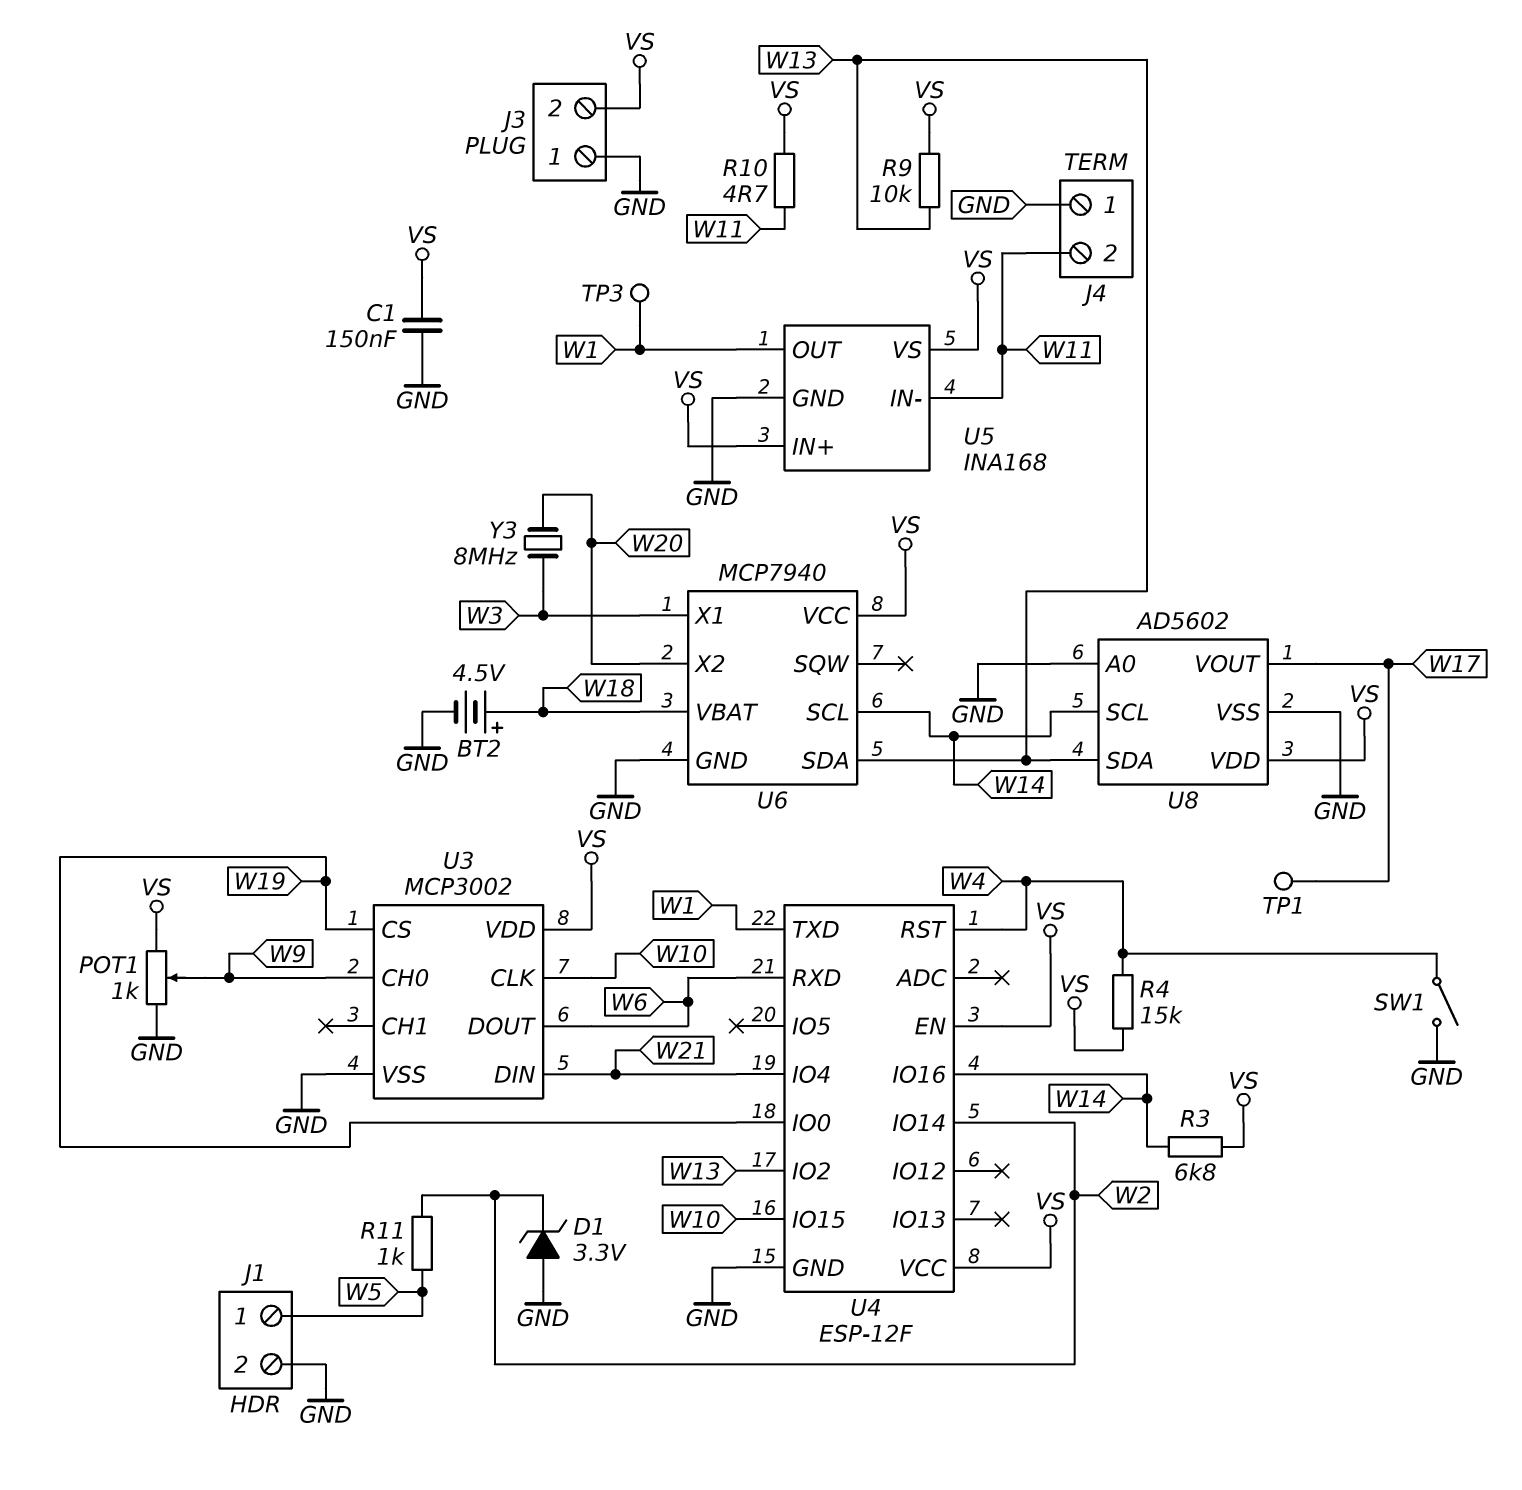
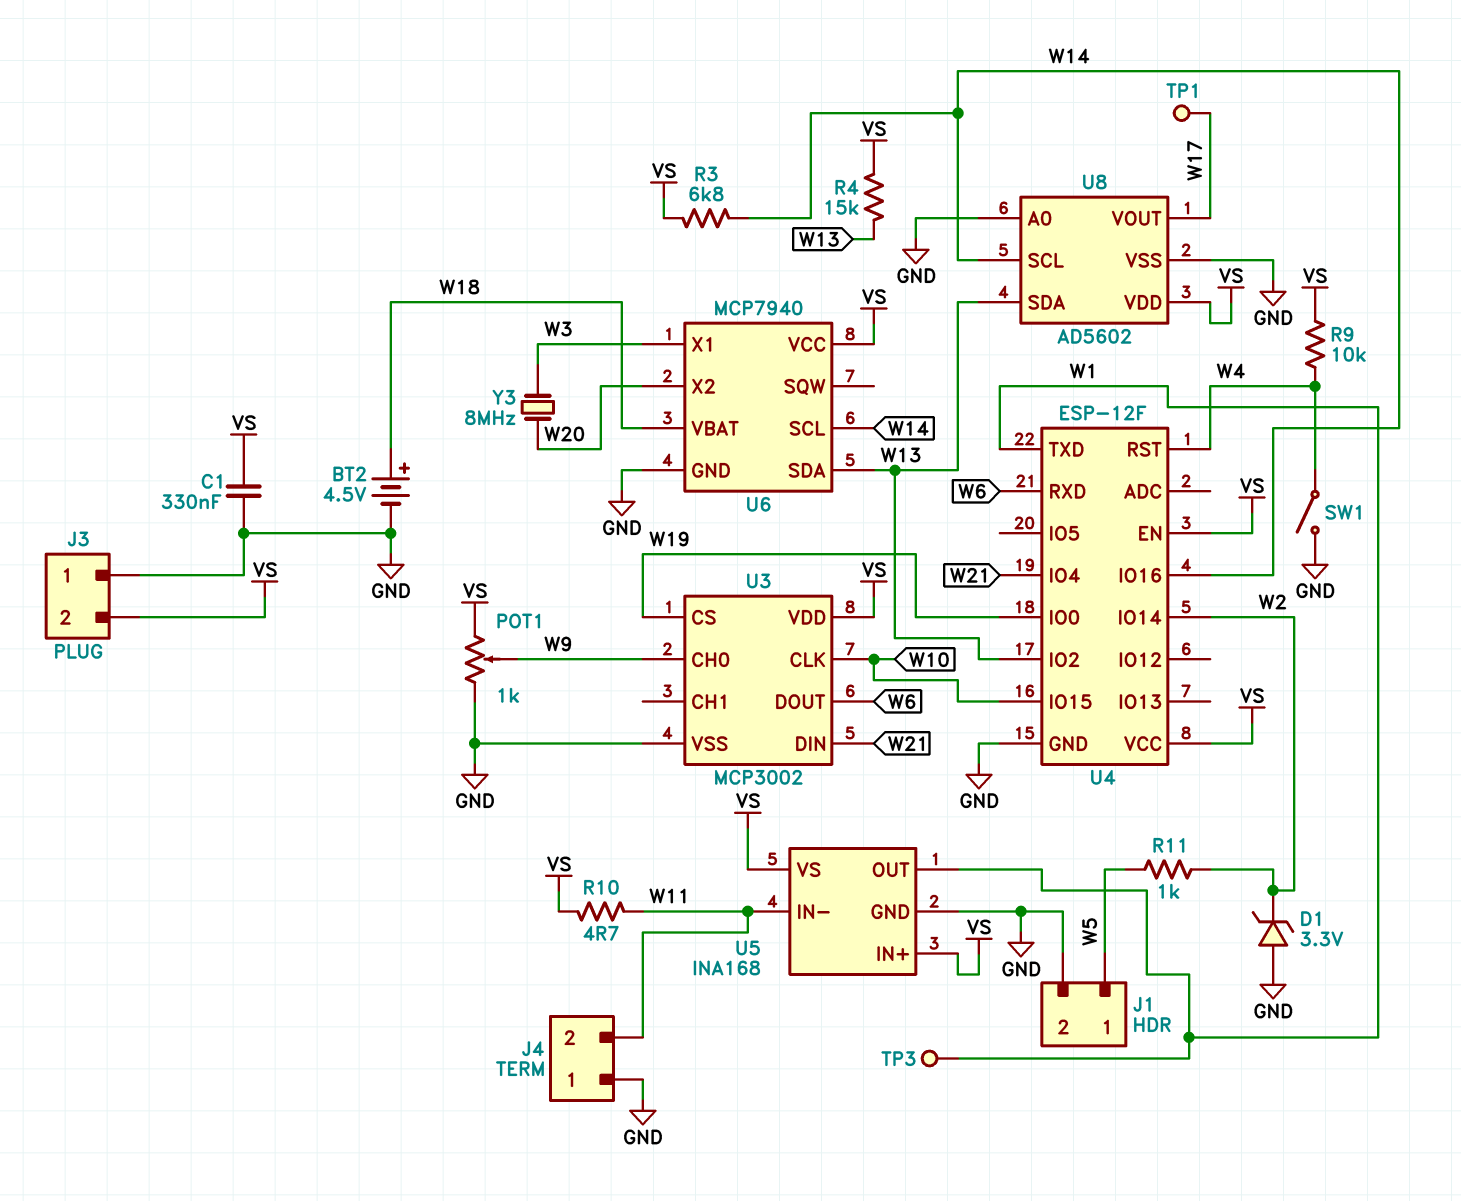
C1: 150nF (GND, VS) -> 330nF (GND, VS)
R4: 15k (VS, W4) -> 15k (VS, W13)
R9: 10k (VS, W13) -> 10k (VS, W4)

